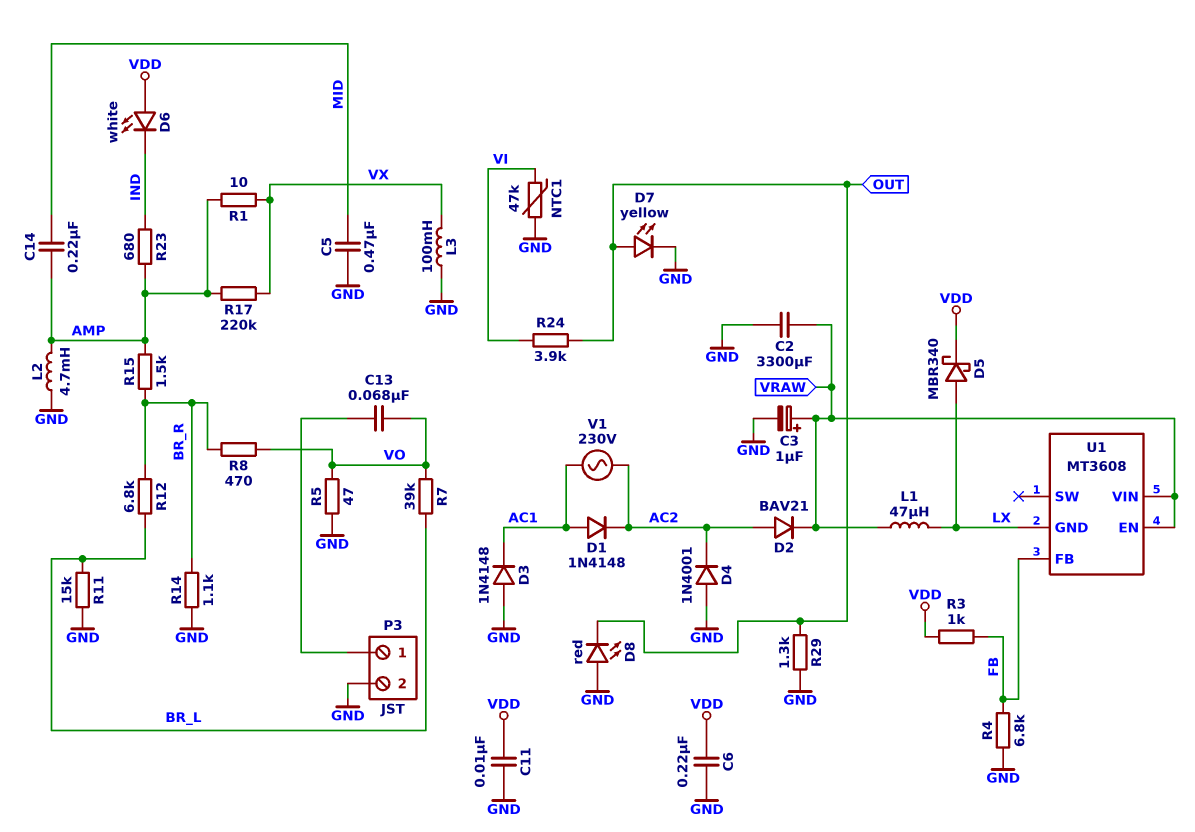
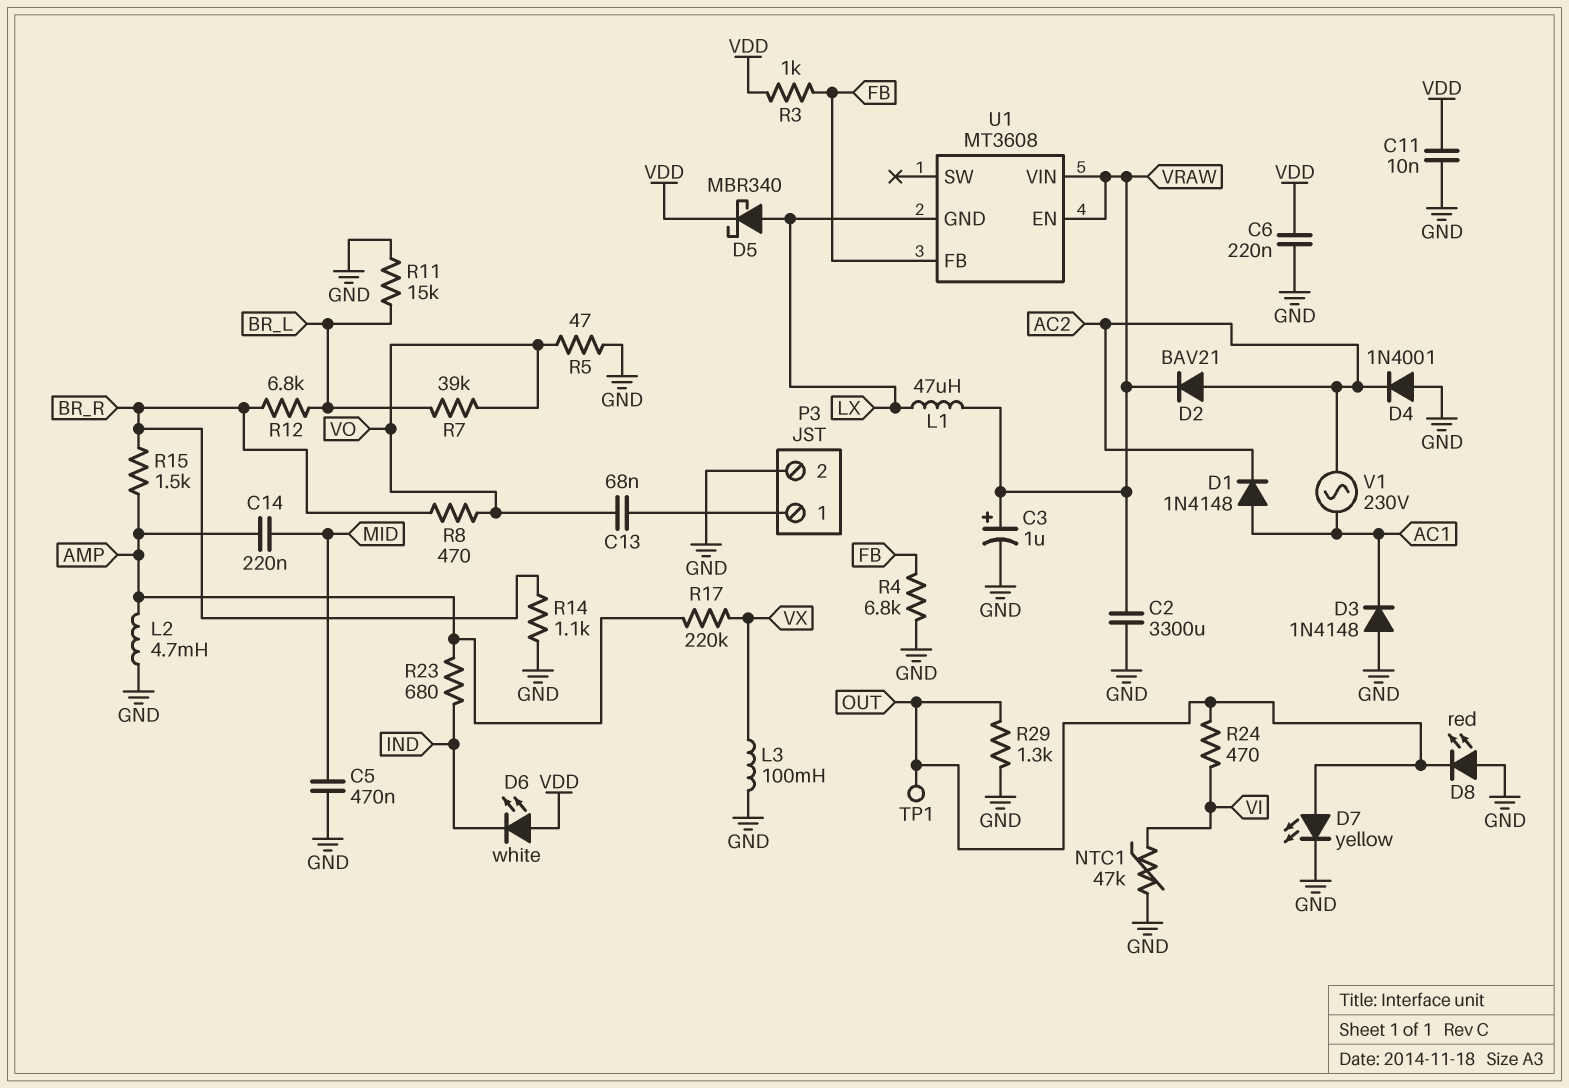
R1: 10 (AMP, VX) -> none
R24: 3.9k (OUT, VI) -> 470 (OUT, VI)
TP1: none -> test point (OUT)

